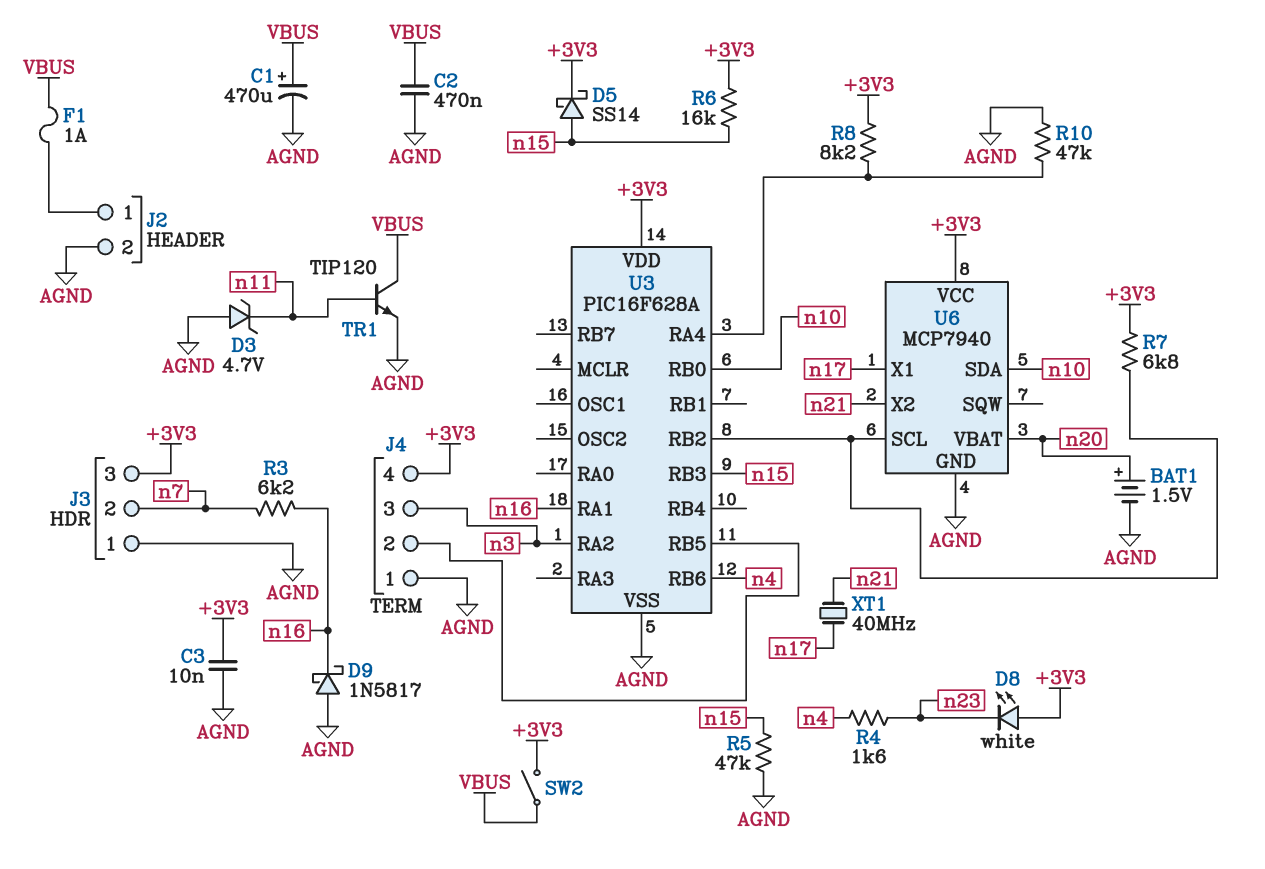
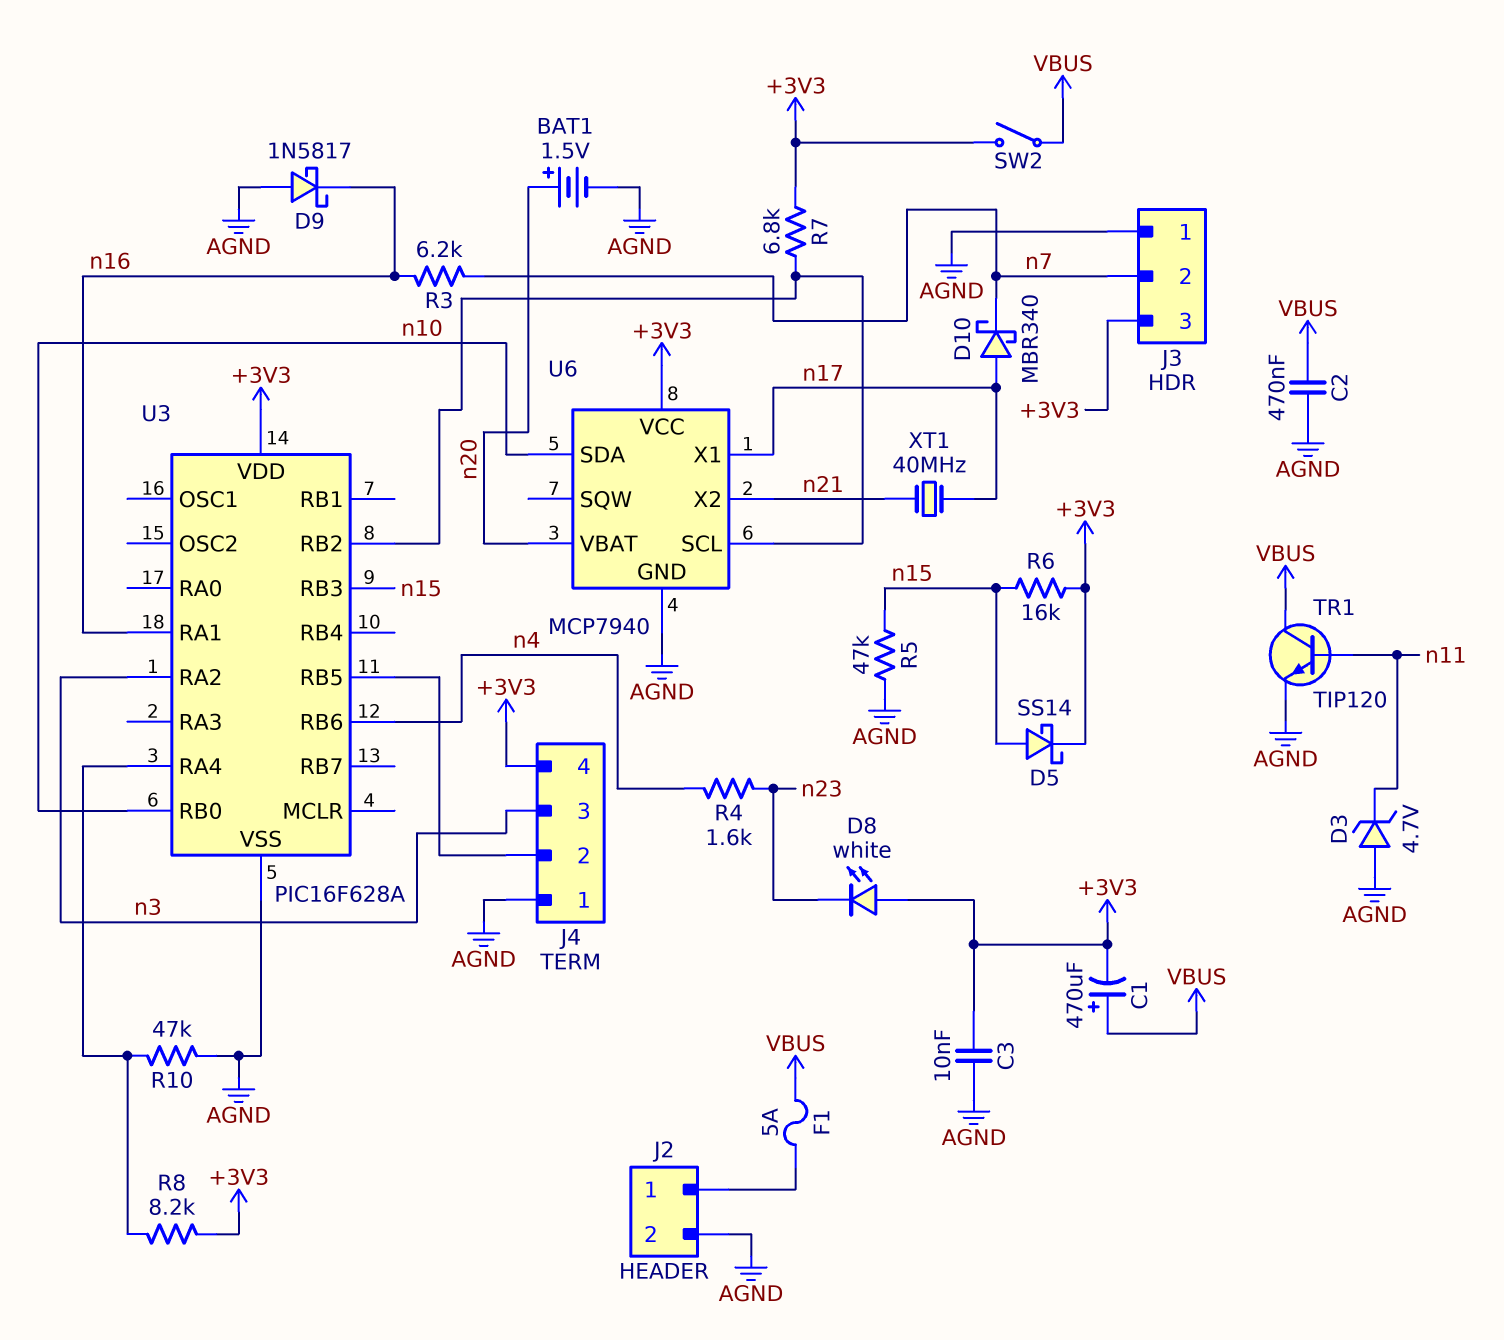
C1: 470uF (plus VBUS, minus AGND) -> 470uF (plus VBUS, minus +3V3)
D10: none -> schottky MBR340 (A n17, K n7)
F1: 1A (J2/1, VBUS) -> 5A (J2/1, VBUS)

